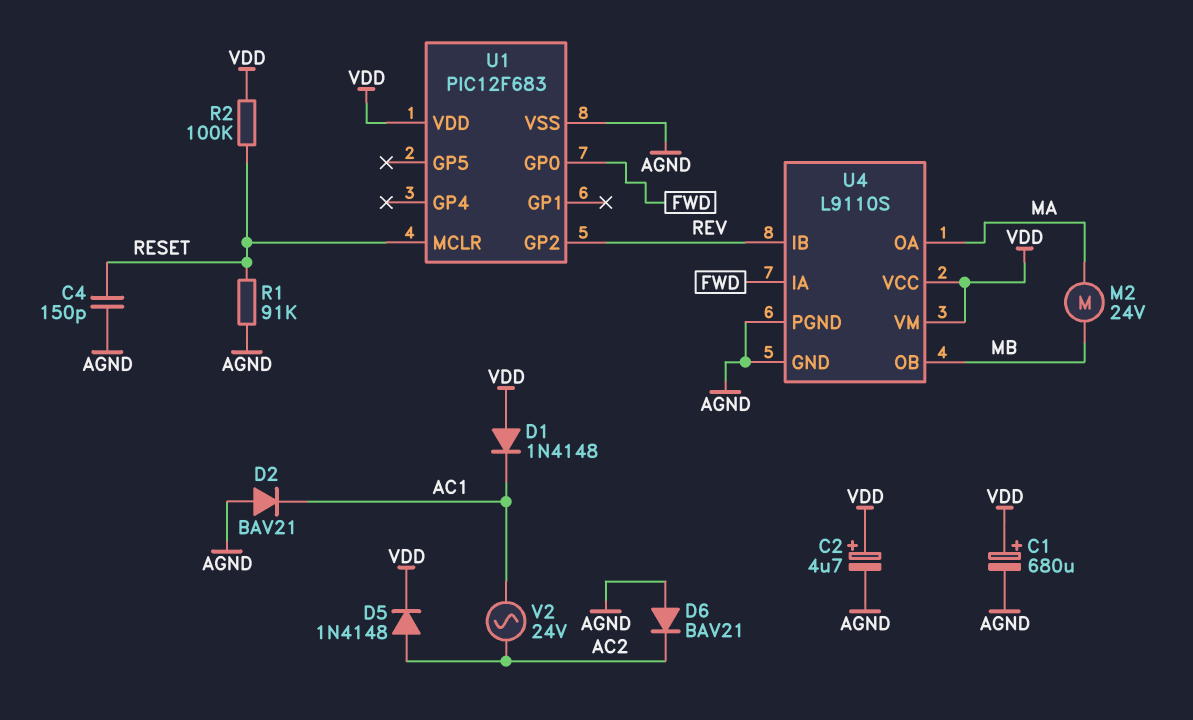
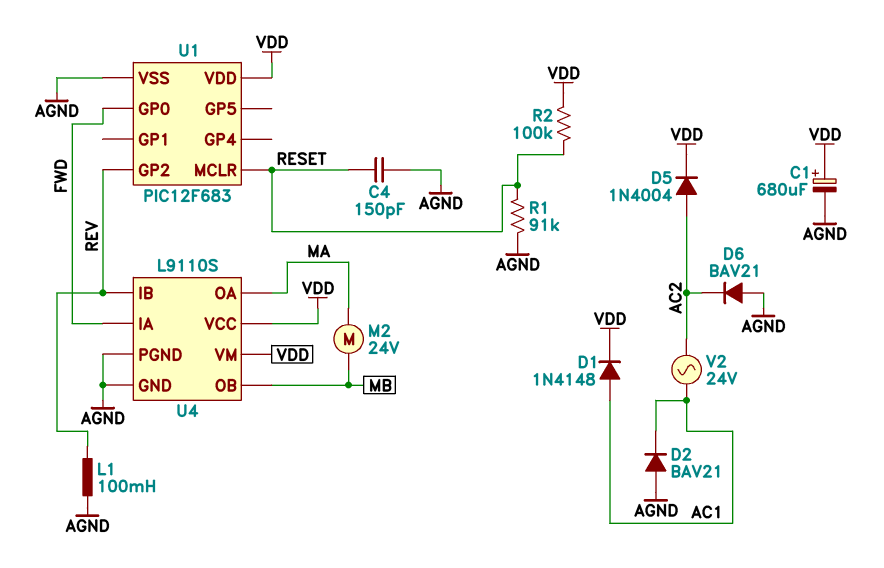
C2: 4.7uF (plus VDD, minus AGND) -> none
D1: diode 1N4148 (A VDD, K AC1) -> diode 1N4148 (A AC1, K VDD)
D5: diode 1N4148 (A AC2, K VDD) -> diode 1N4004 (A AC2, K VDD)
L1: none -> 100mH (AGND, REV)

